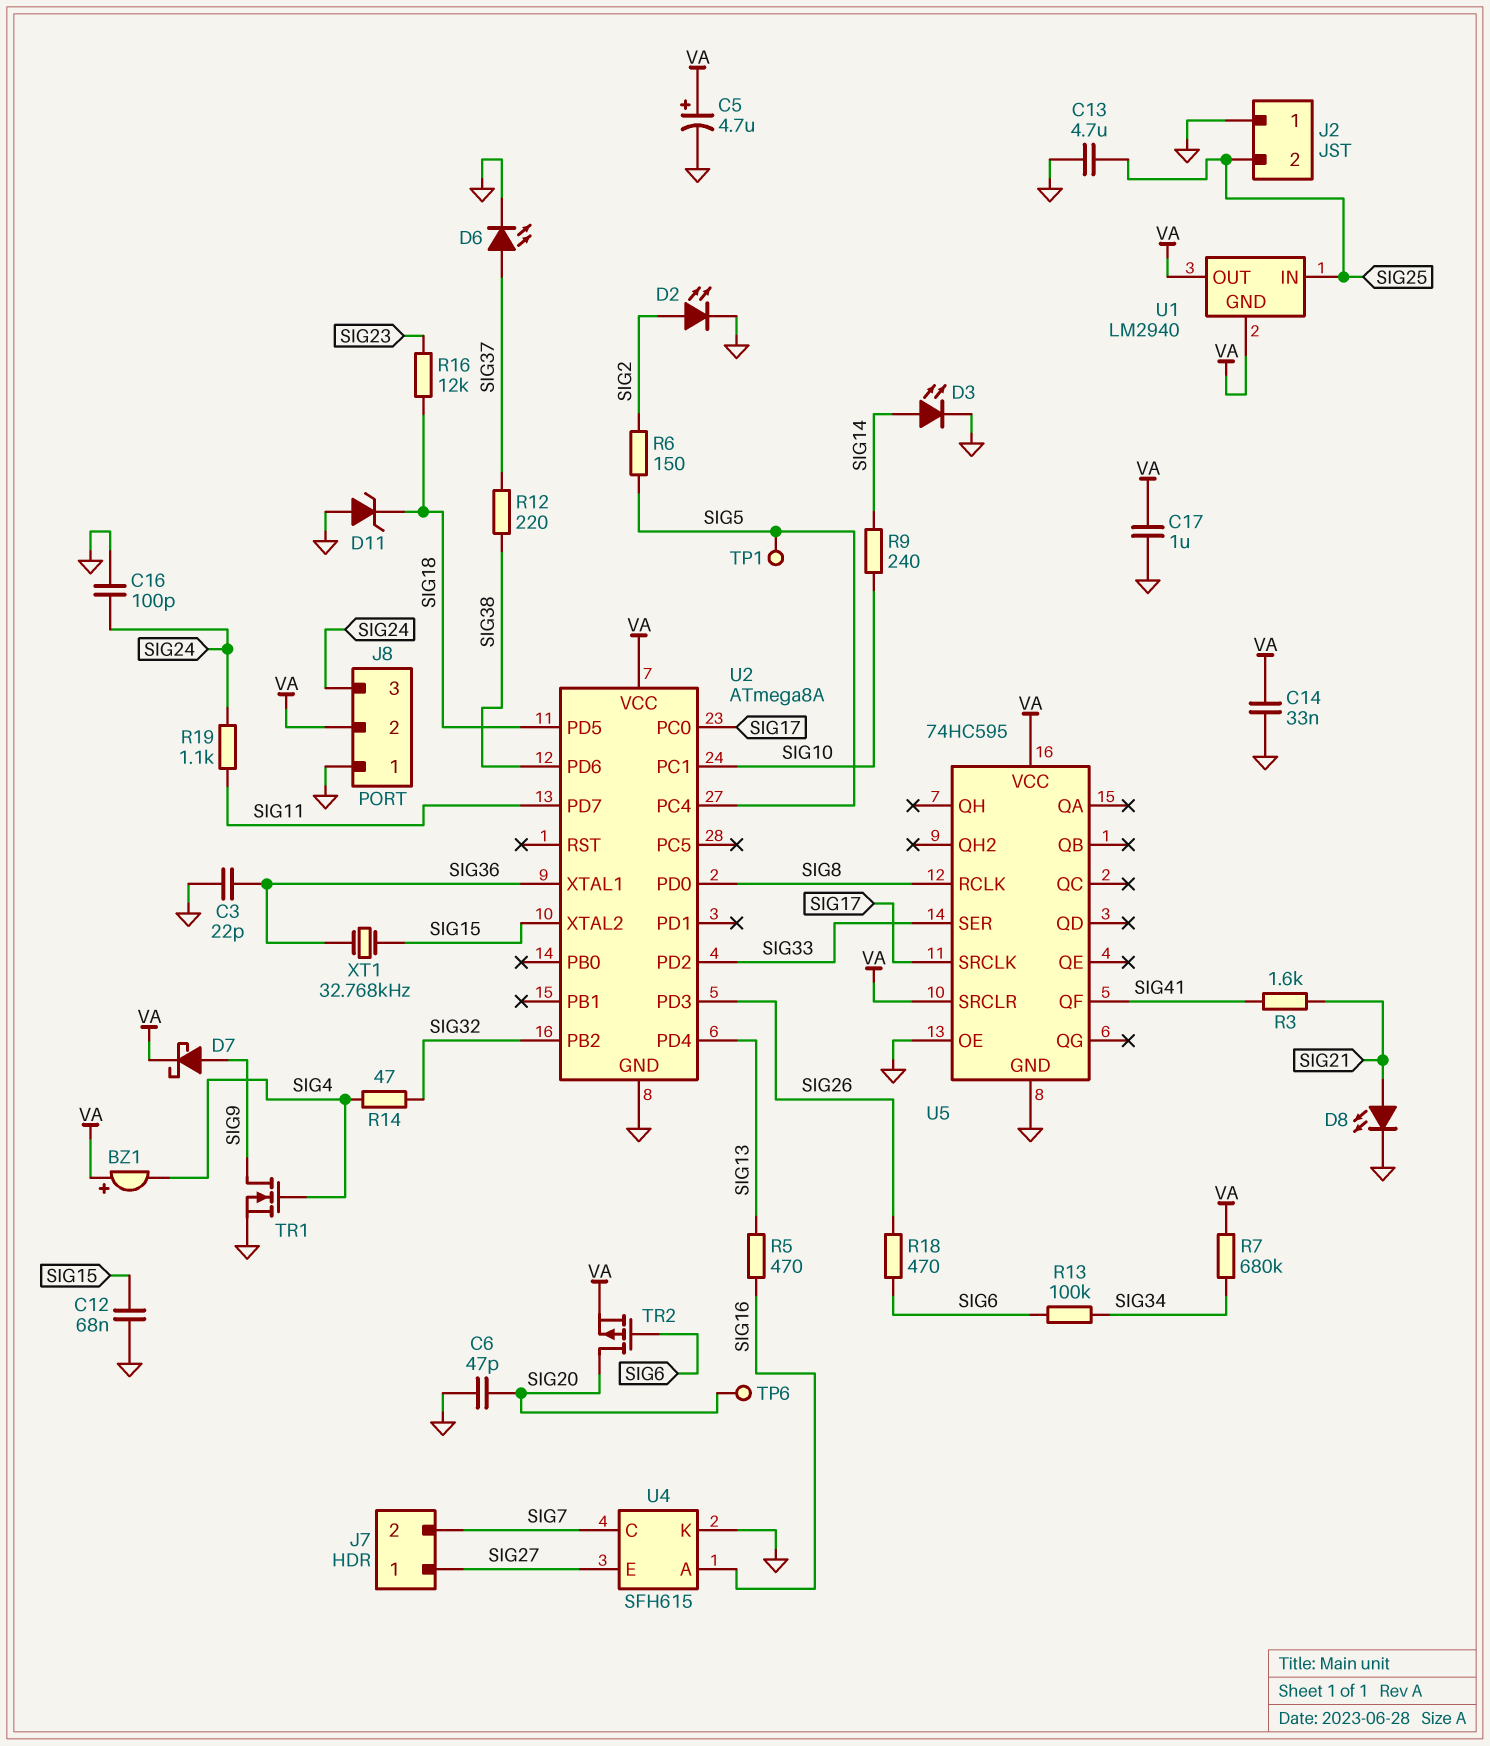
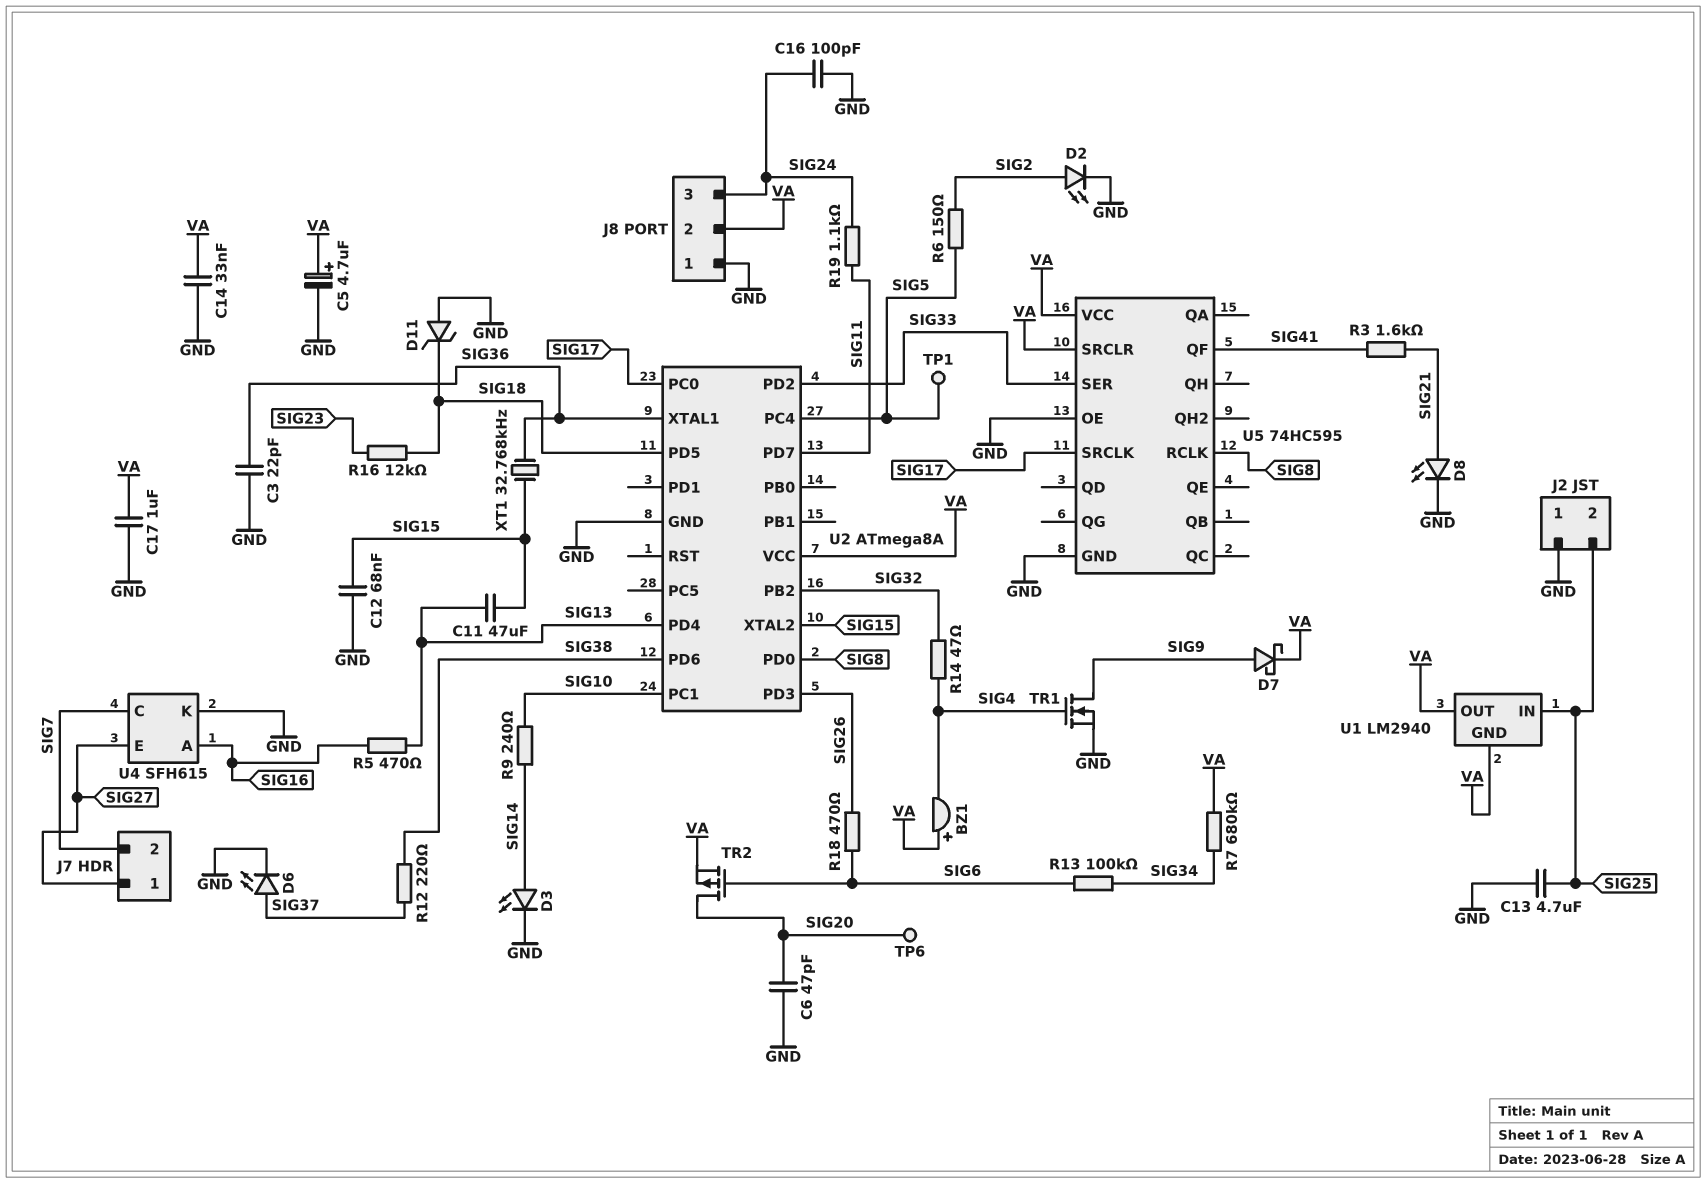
C11: none -> 47uF (SIG13, SIG15)

